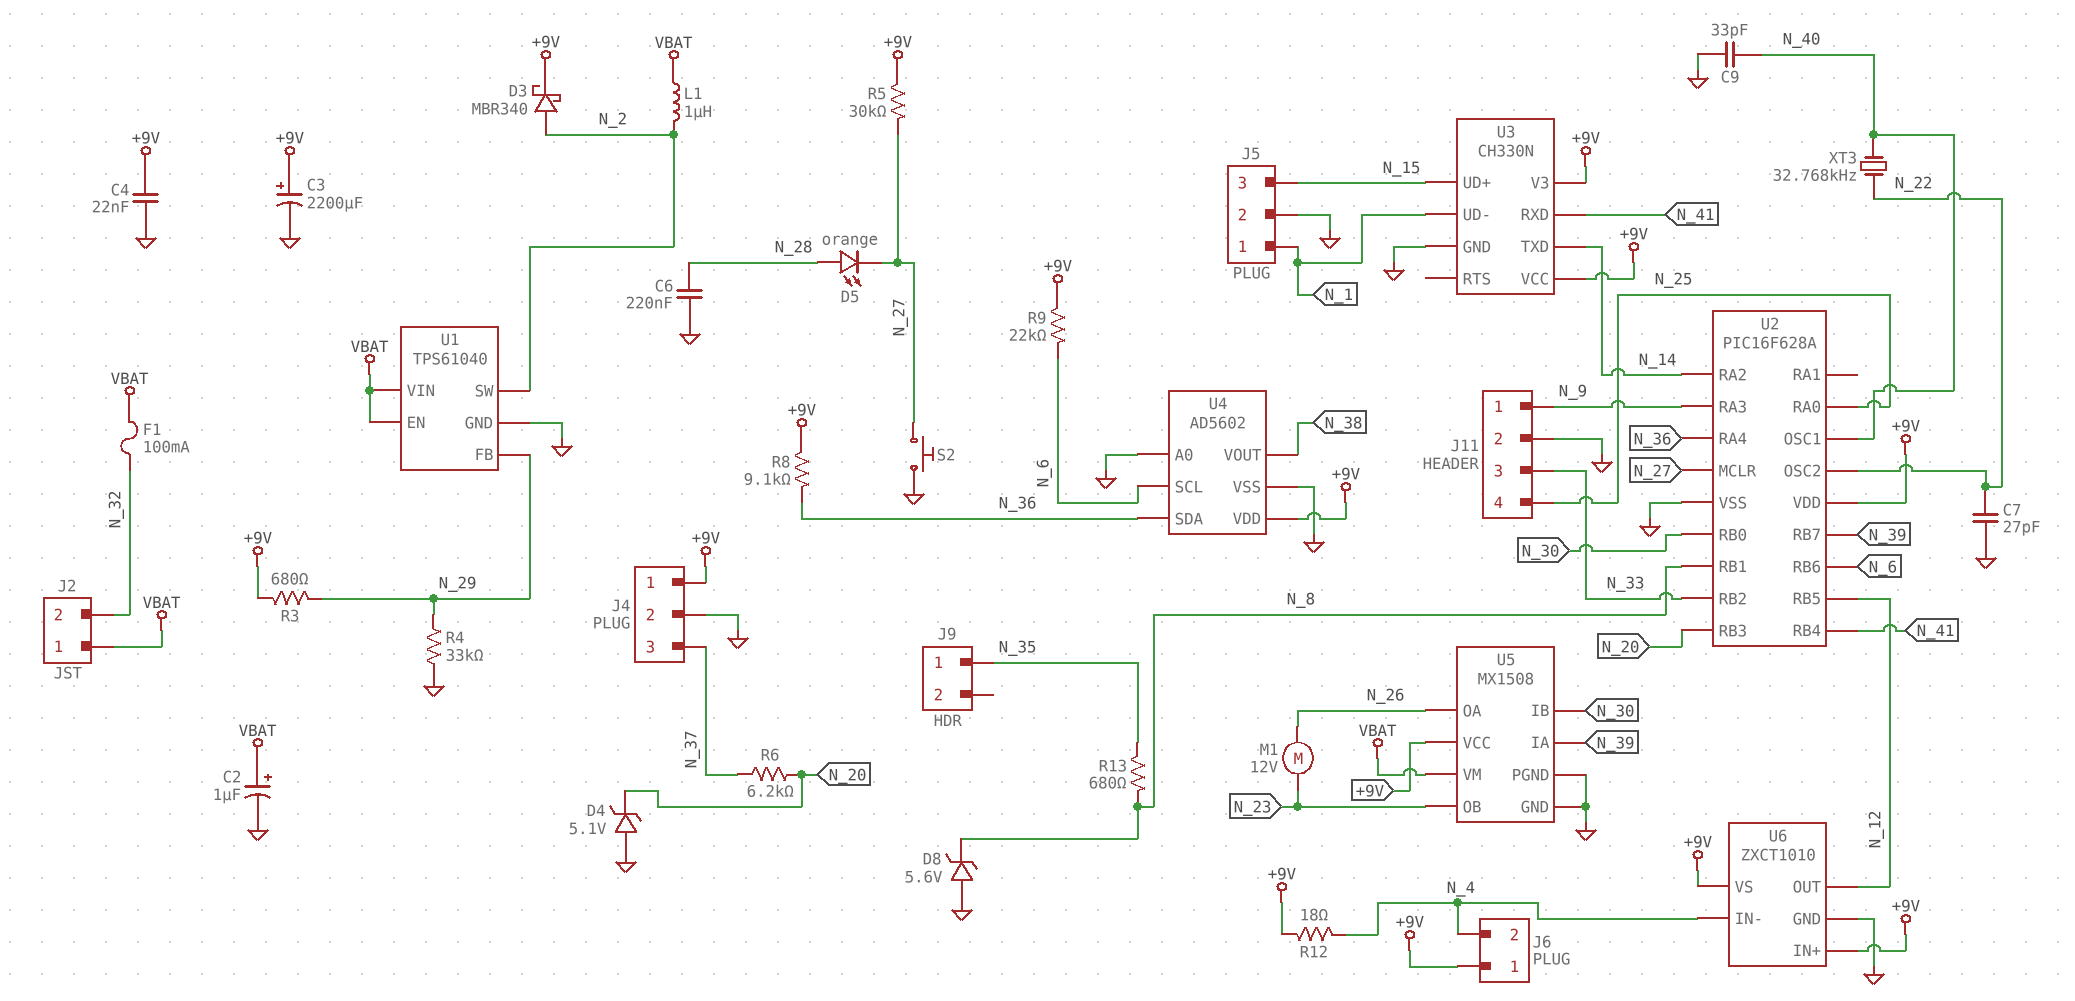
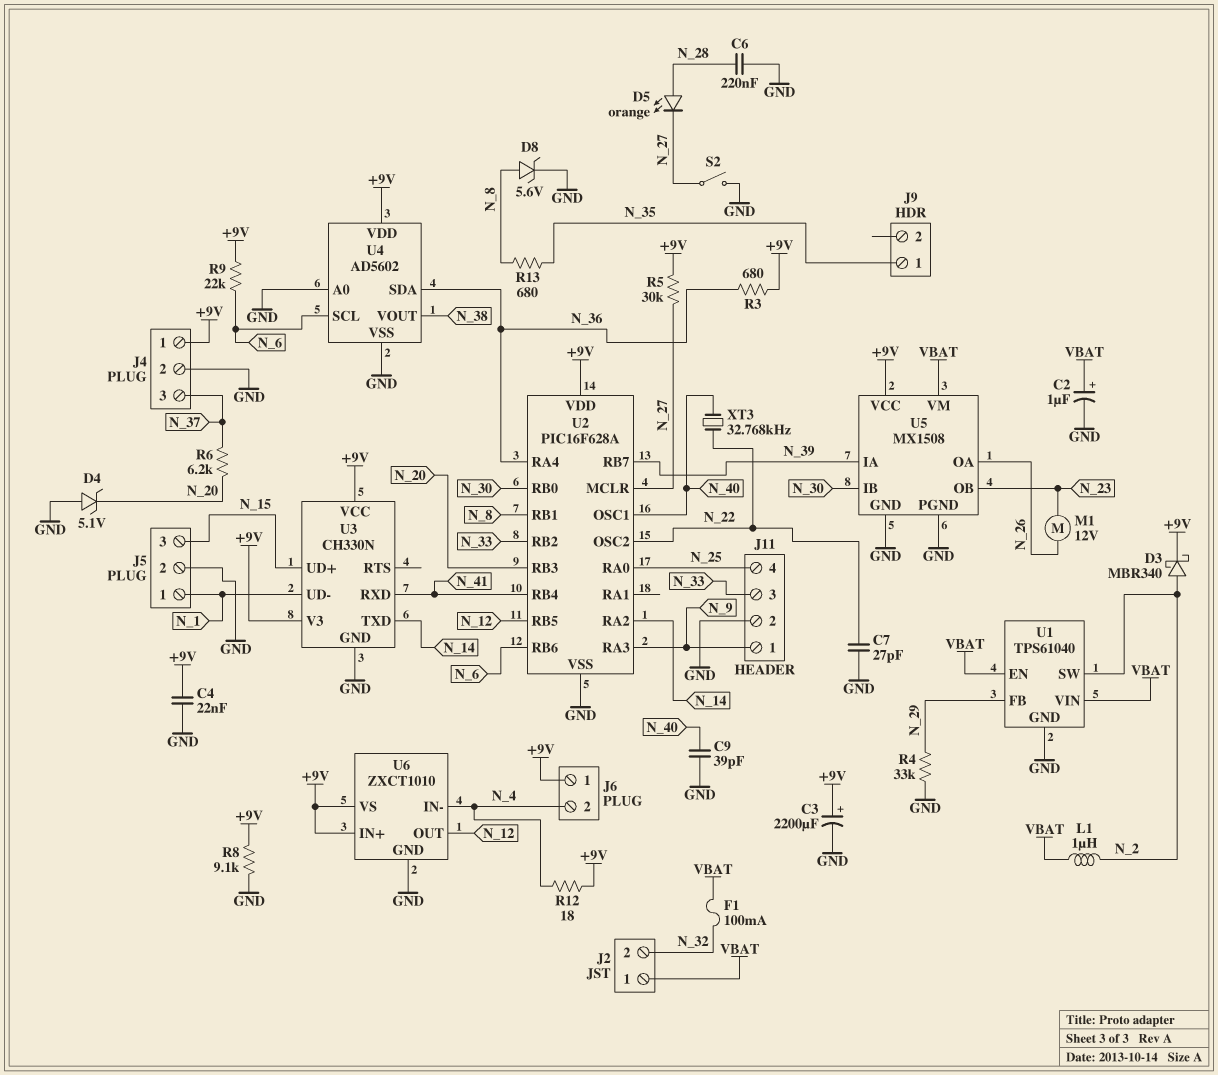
C9: 33pF (GND, N_40) -> 39pF (GND, N_40)
D8: zener 5.6V (A GND, K N_8) -> zener 5.6V (A N_8, K GND)
R3: 680 (+9V, N_29) -> 680 (+9V, N_36)
R8: 9.1k (+9V, N_36) -> 9.1k (+9V, GND)
S2: button (GND, N_27) -> switch (GND, N_27)

